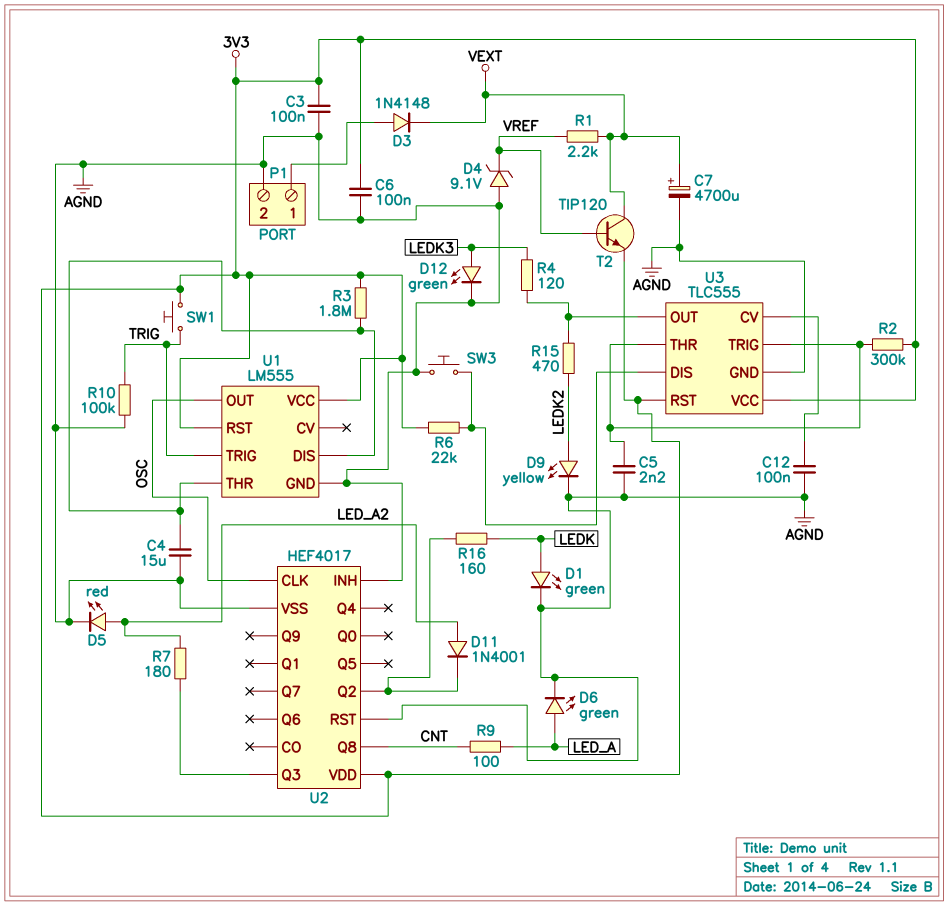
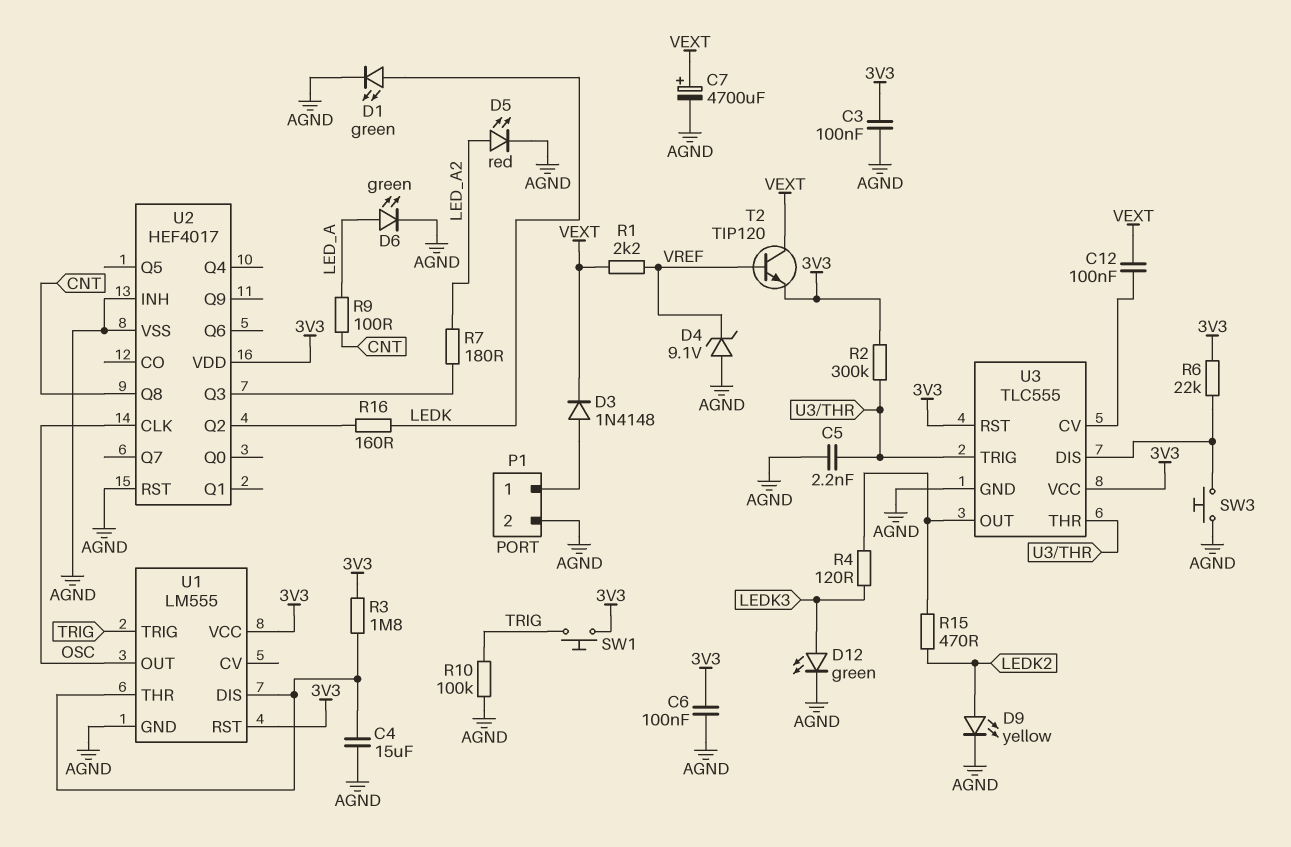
C12: 100nF (AGND, U3/CV) -> 100nF (U3/CV, VEXT)
D11: diode 1N4001 (A LED_A2, K U2/Q2) -> none

